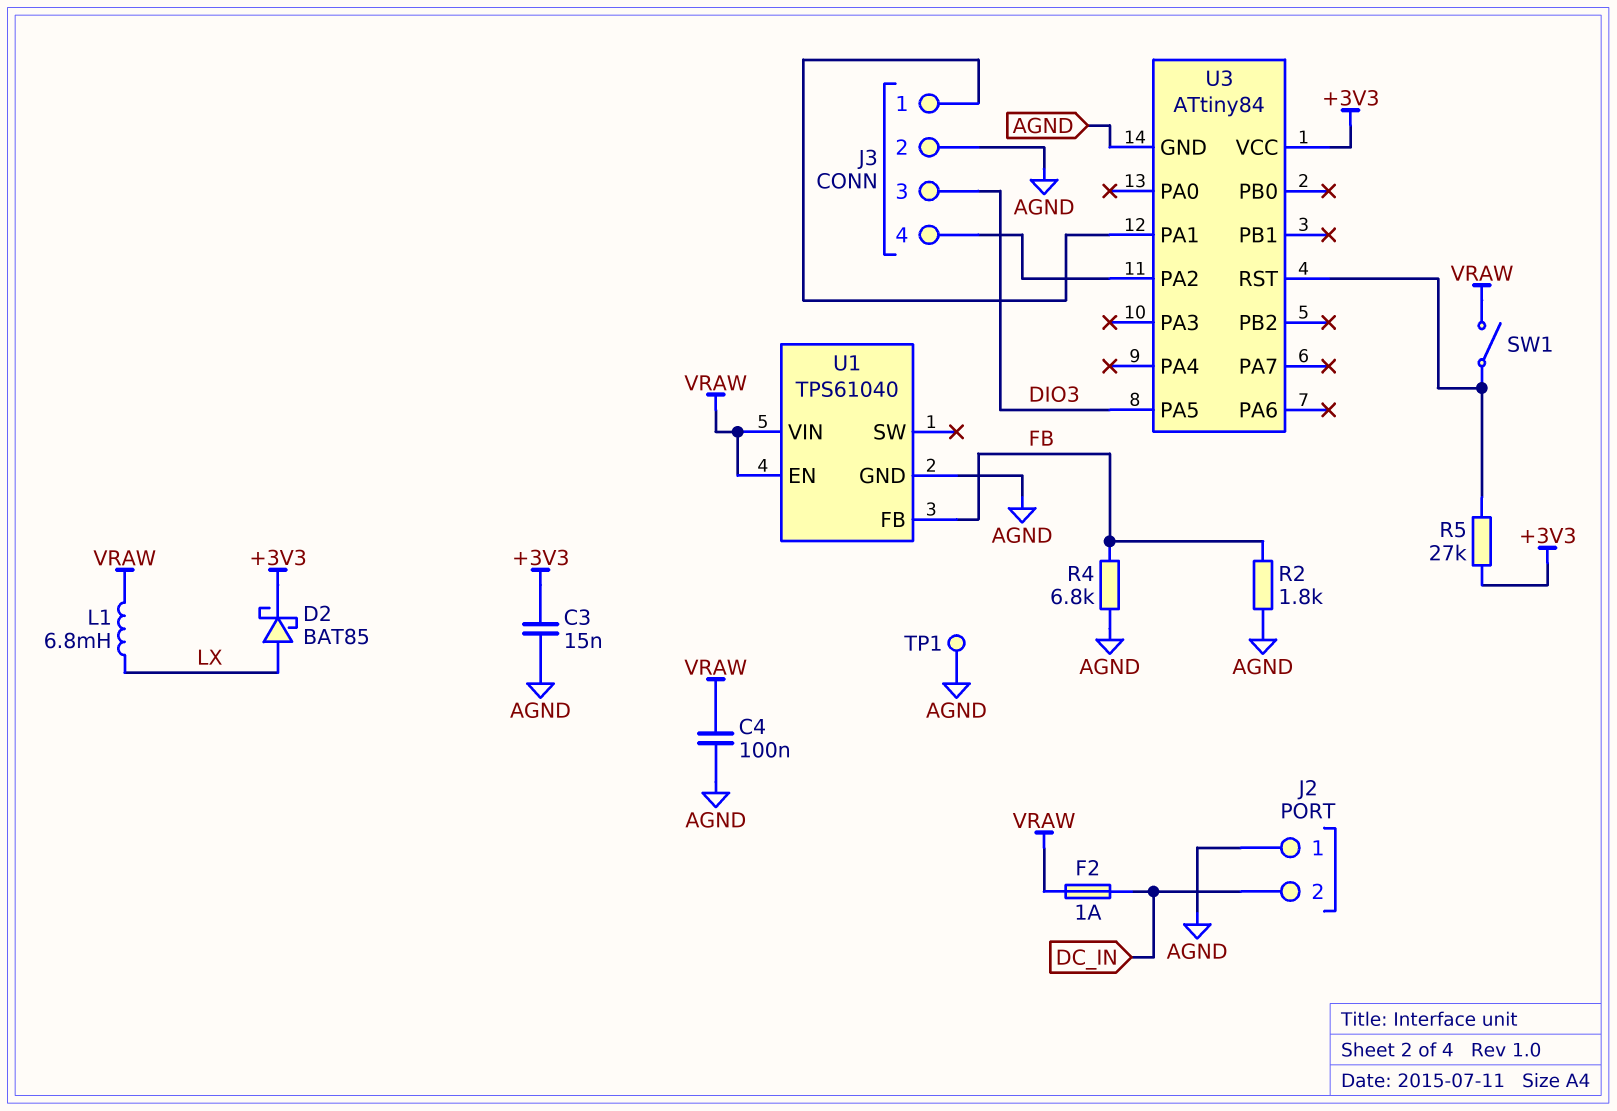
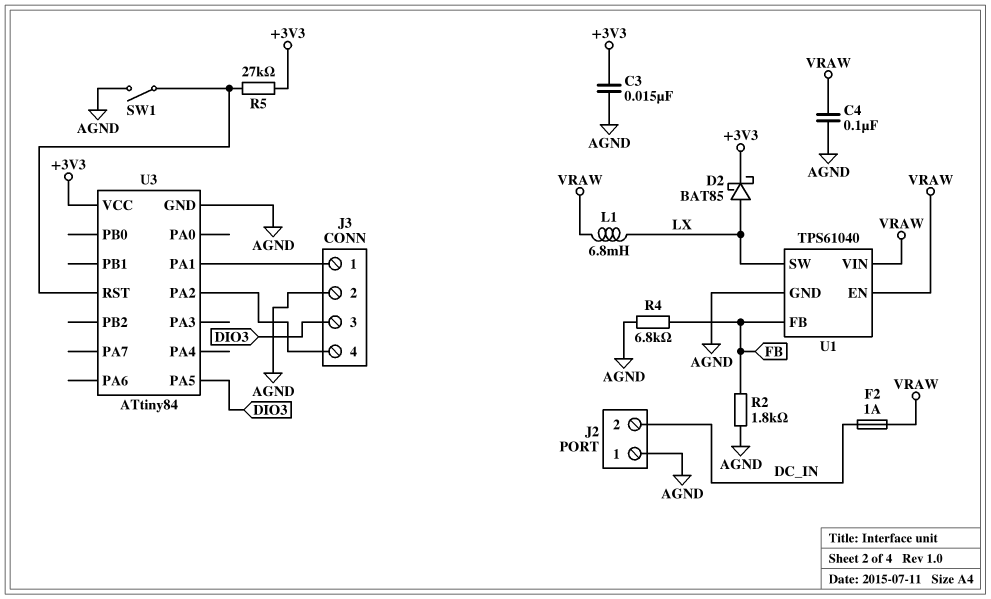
SW1: switch (U3/RST, VRAW) -> switch (AGND, U3/RST)
TP1: test point (AGND) -> none
U1 pin SW: none -> LX

